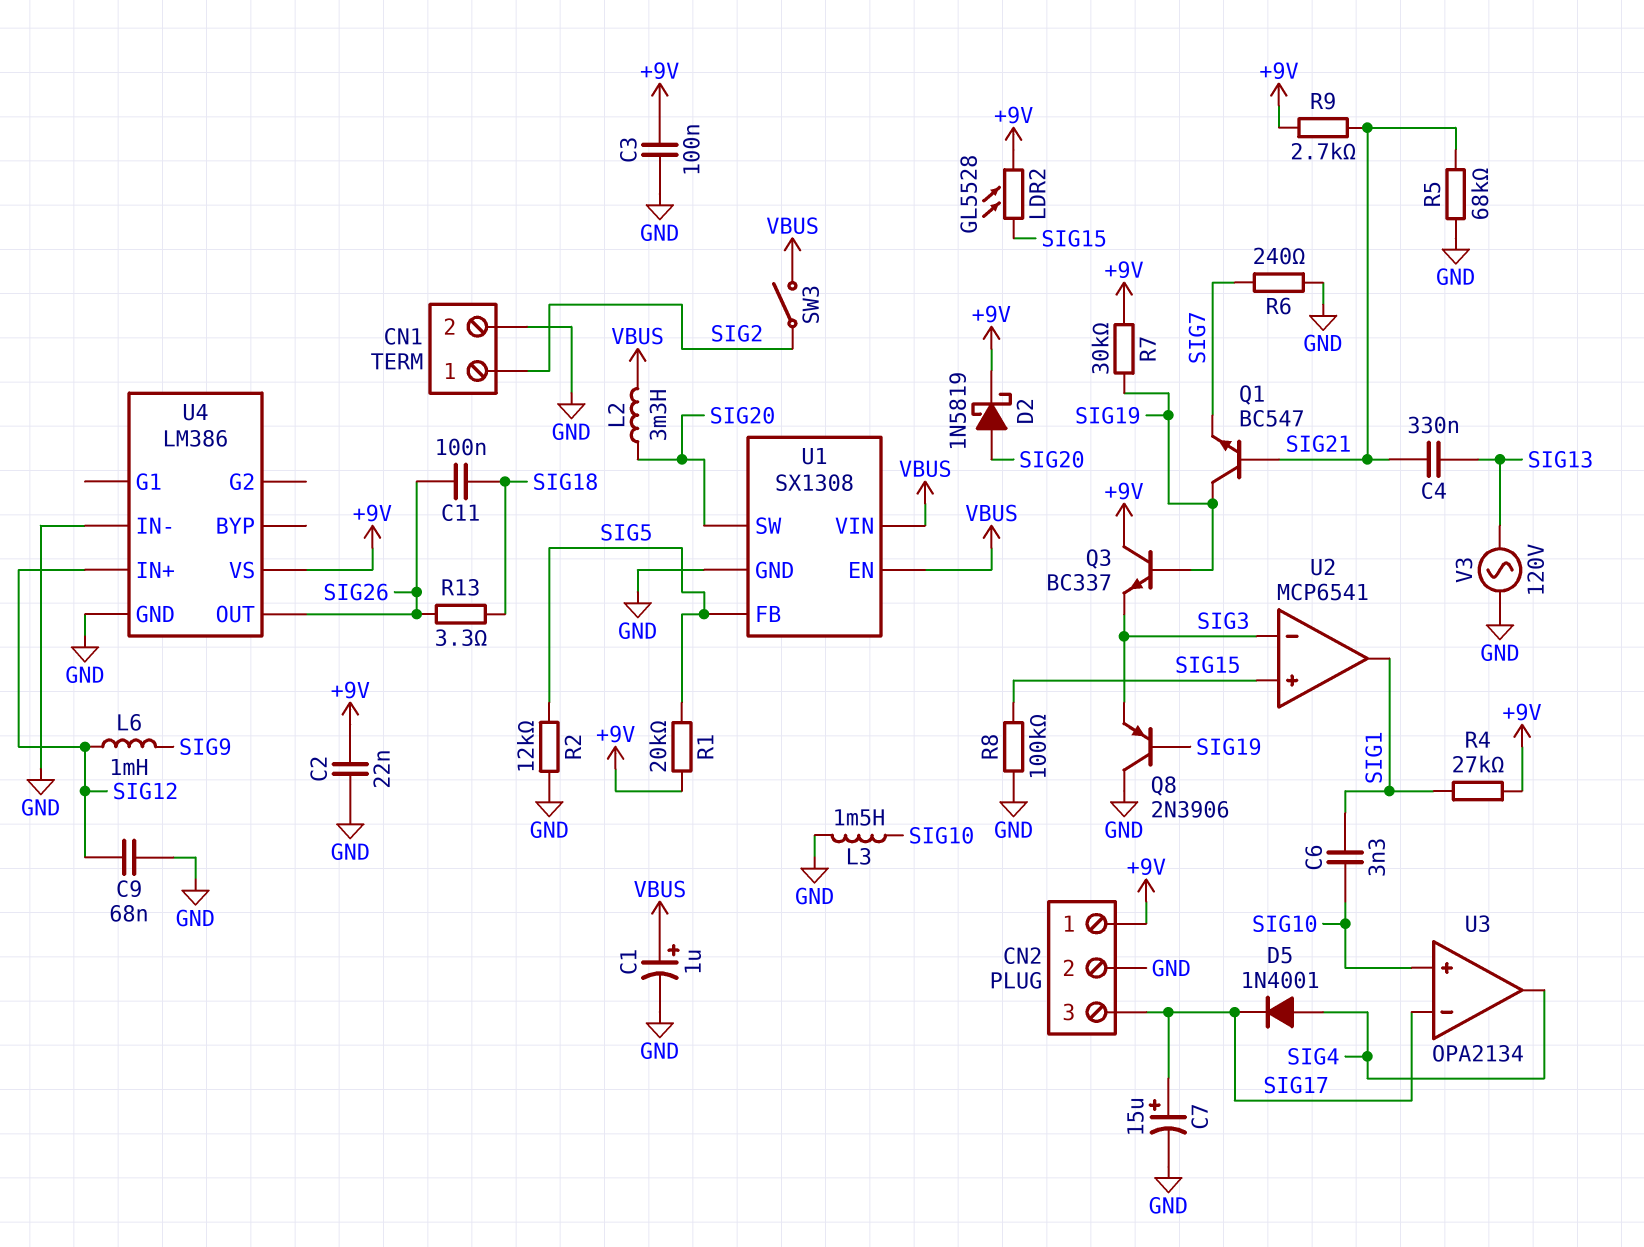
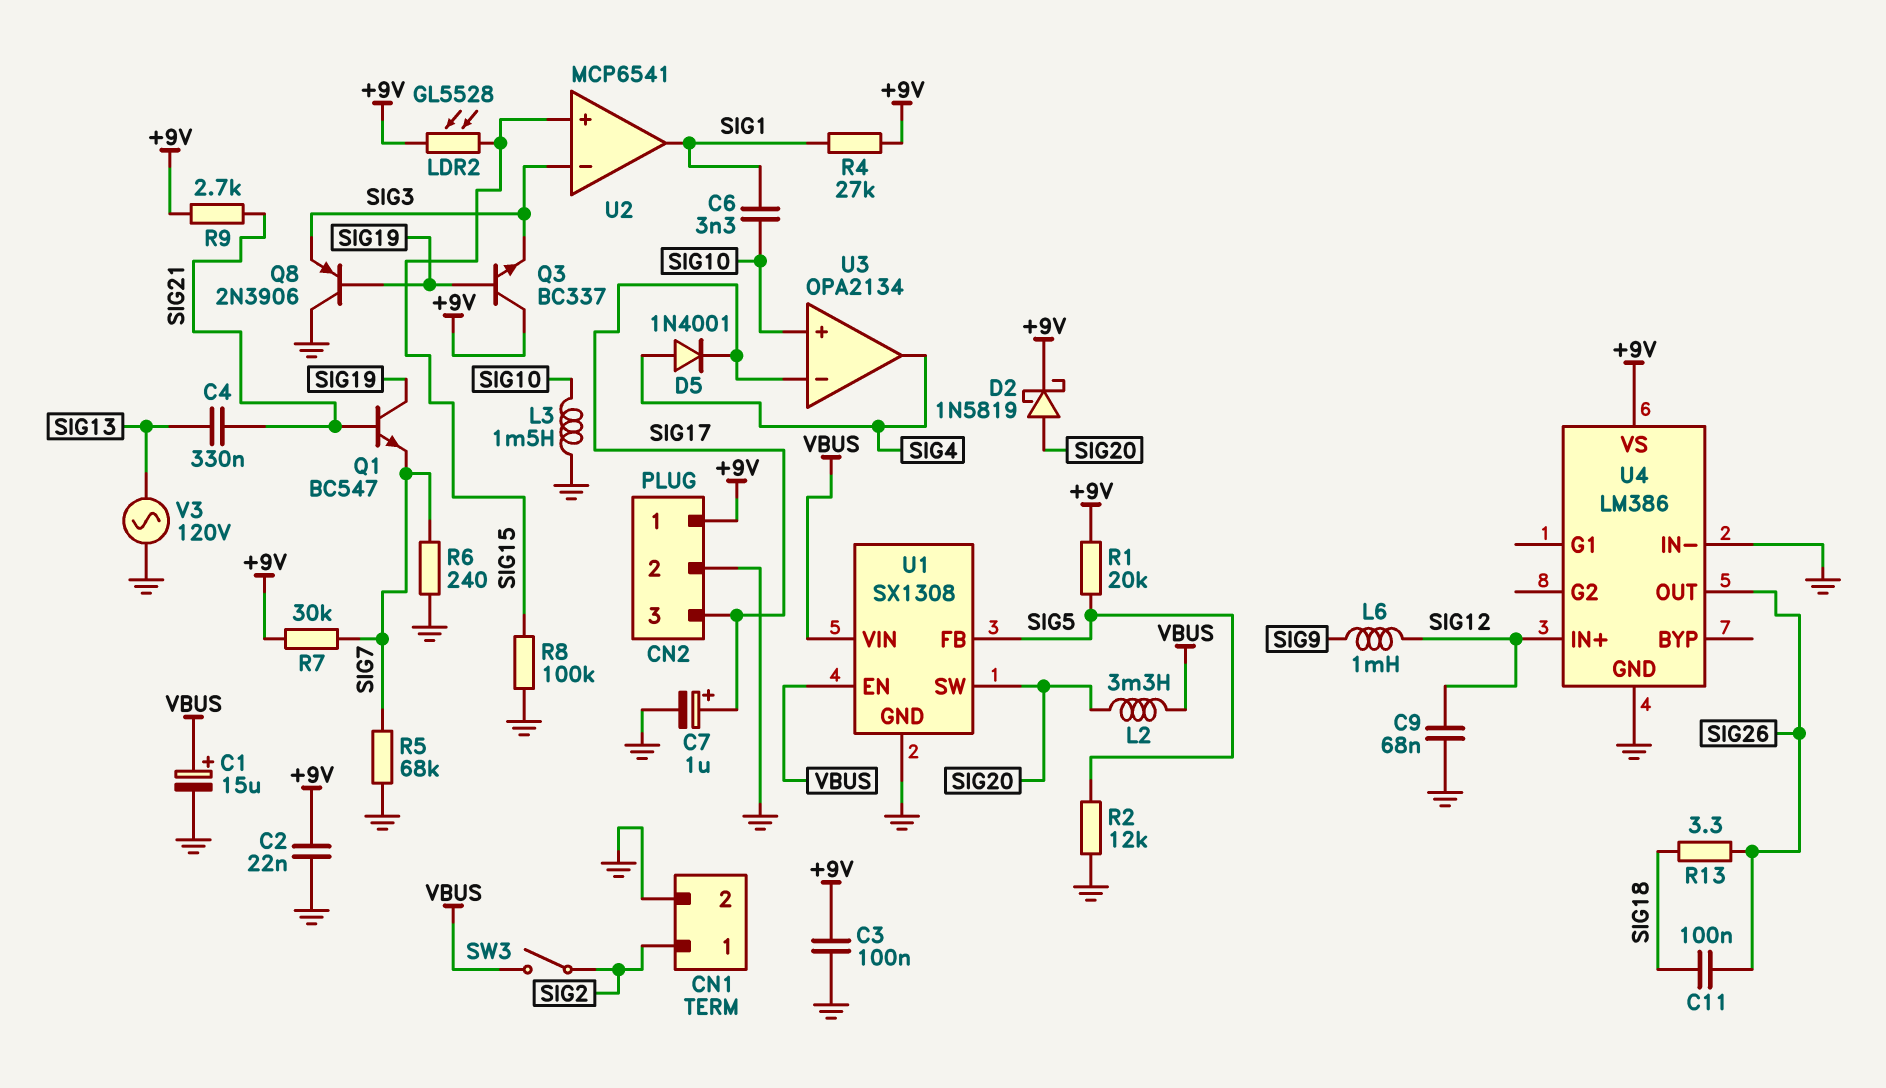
C1: 1uF (plus VBUS, minus GND) -> 15uF (plus VBUS, minus GND)
C7: 15uF (plus SIG17, minus GND) -> 1uF (plus SIG17, minus GND)
R5: 68k (GND, SIG21) -> 68k (GND, SIG7)
R7: 30k (+9V, SIG19) -> 30k (+9V, SIG7)

